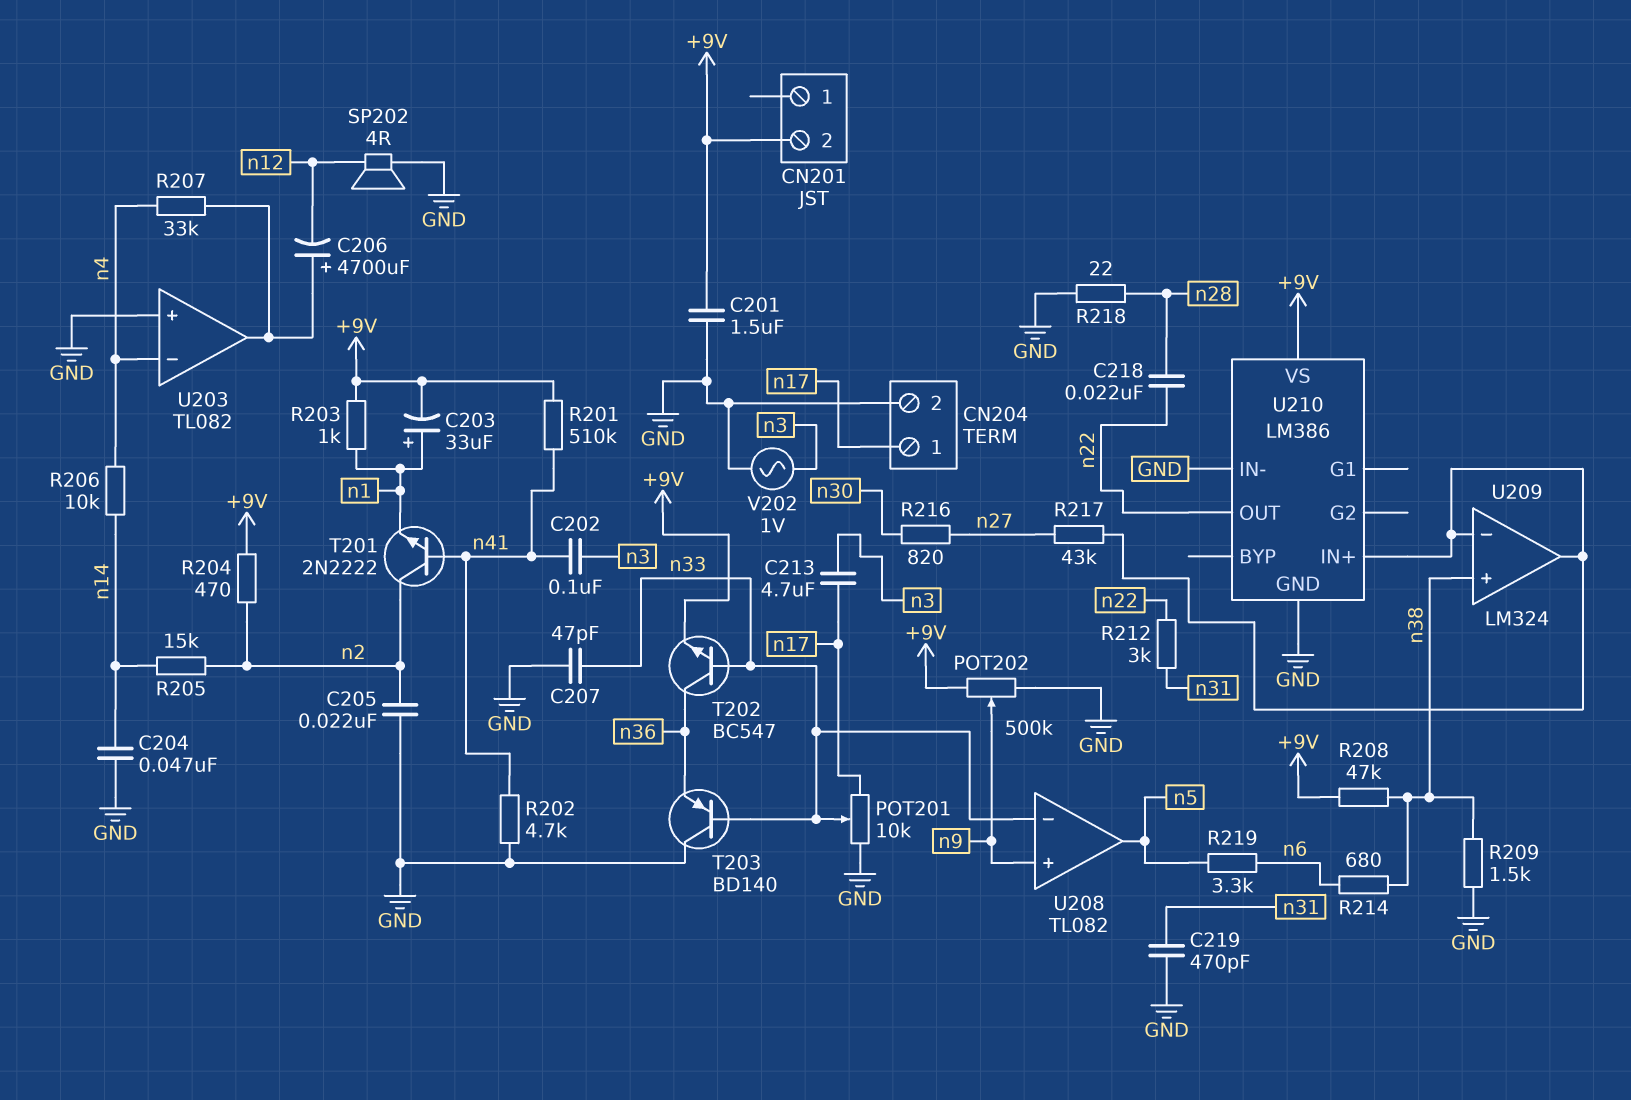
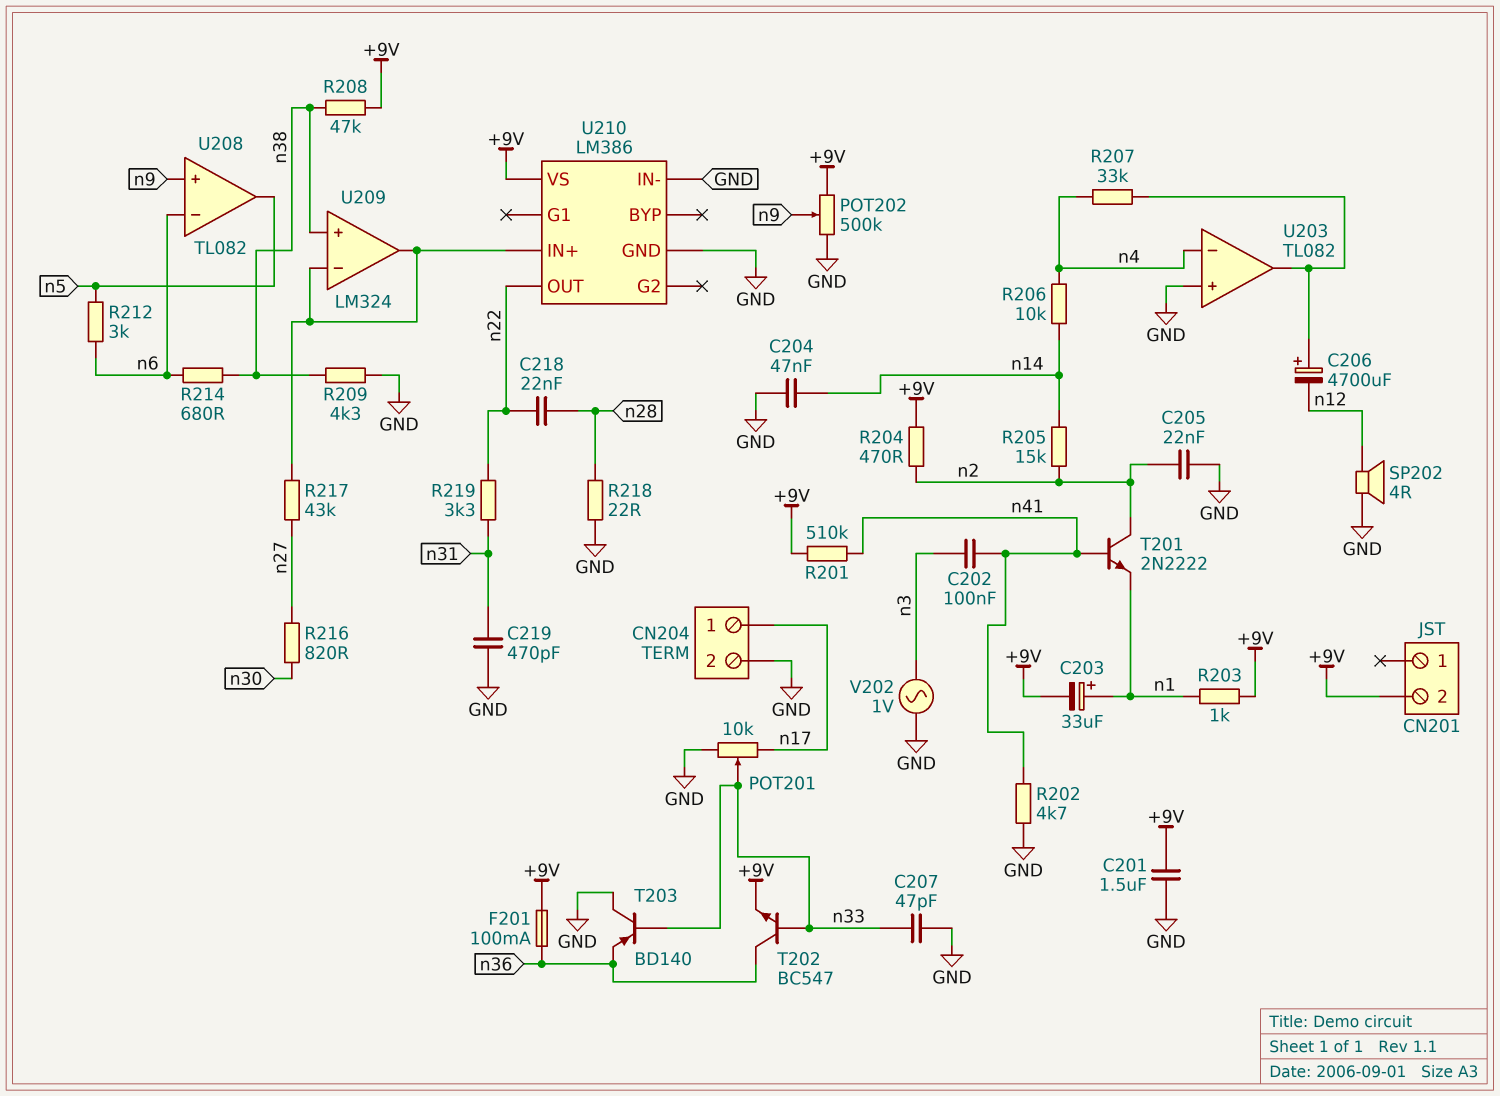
C213: 4.7uF (n3, n17) -> none
F201: none -> 100mA (+9V, n36)
R209: 1.5k (GND, n38) -> 4.3k (GND, n38)
R212: 3k (n22, n31) -> 3k (n5, n6)
R219: 3.3k (n5, n6) -> 3.3k (n22, n31)
U208 pin in-: n33 -> n6

